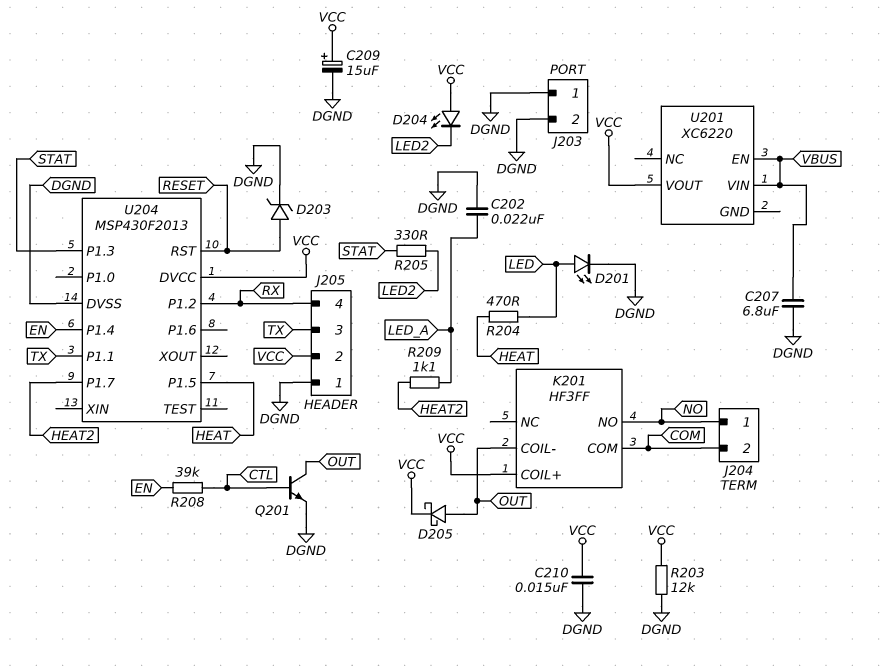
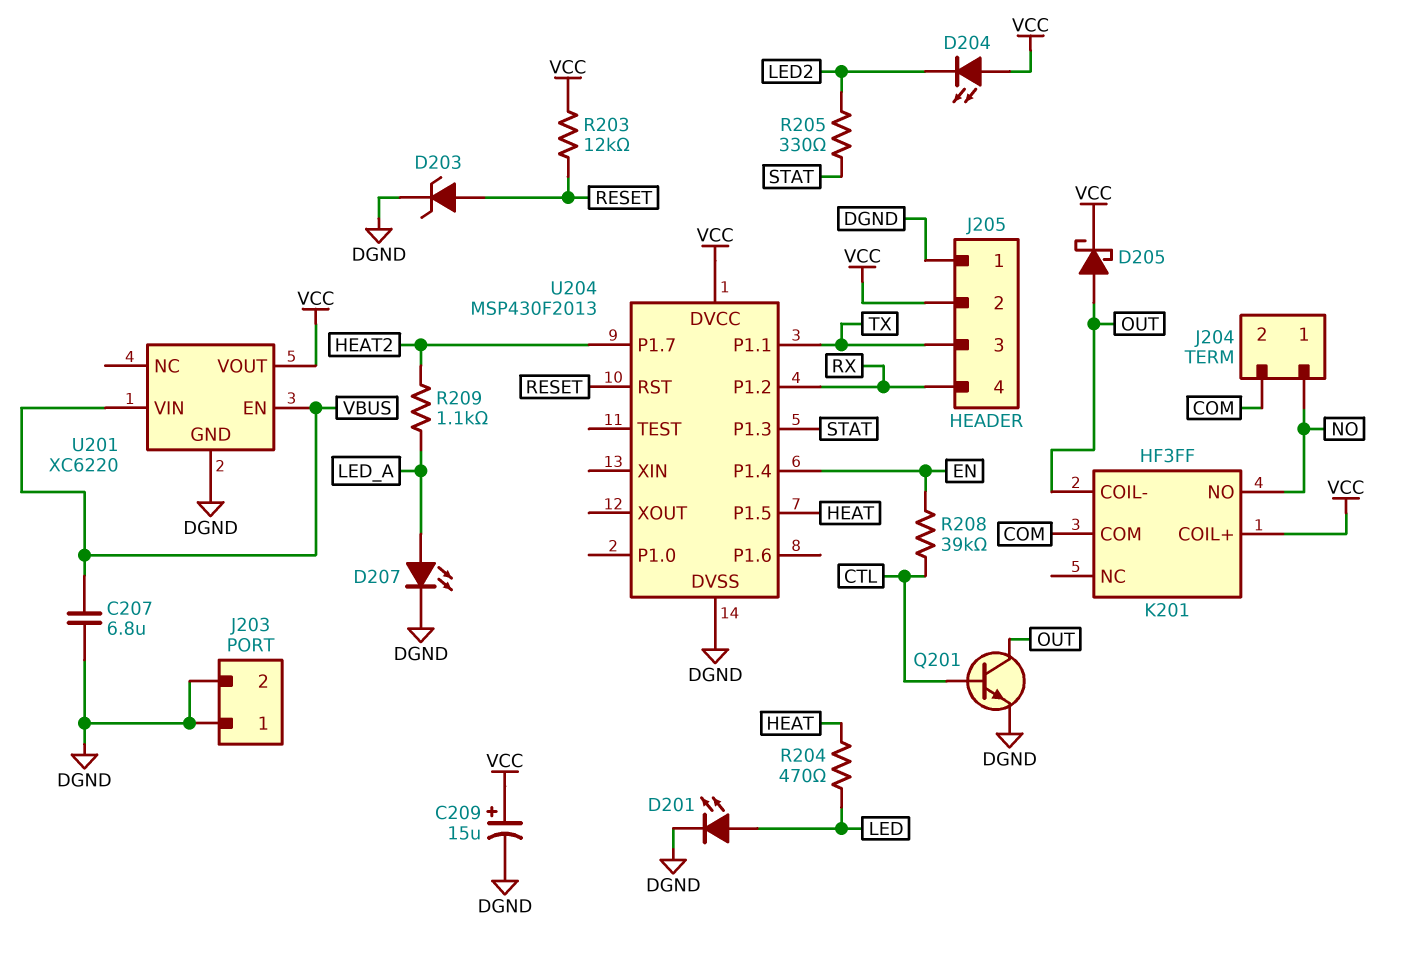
C202: 22nF (DGND, LED_A) -> none
C210: 15nF (DGND, VCC) -> none
D207: none -> LED (A LED_A, K DGND)
R203: 12k (DGND, VCC) -> 12k (RESET, VCC)
U201 pin GND: none -> DGND

